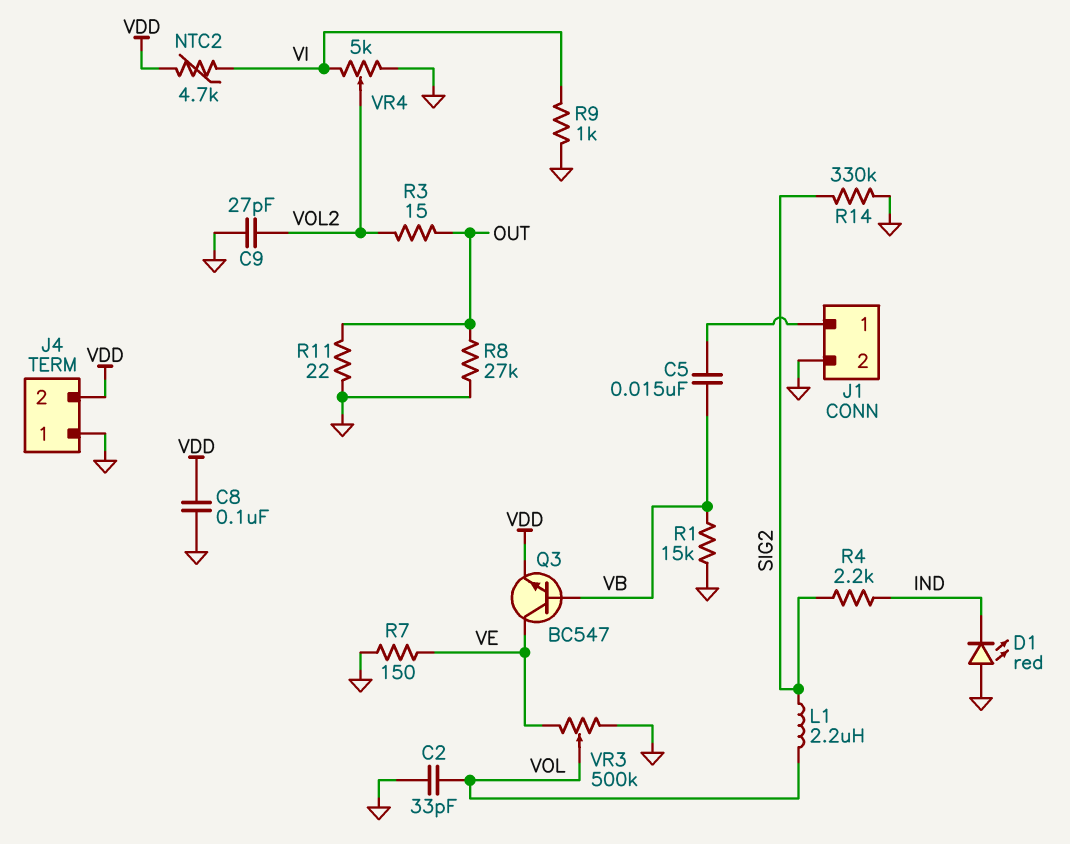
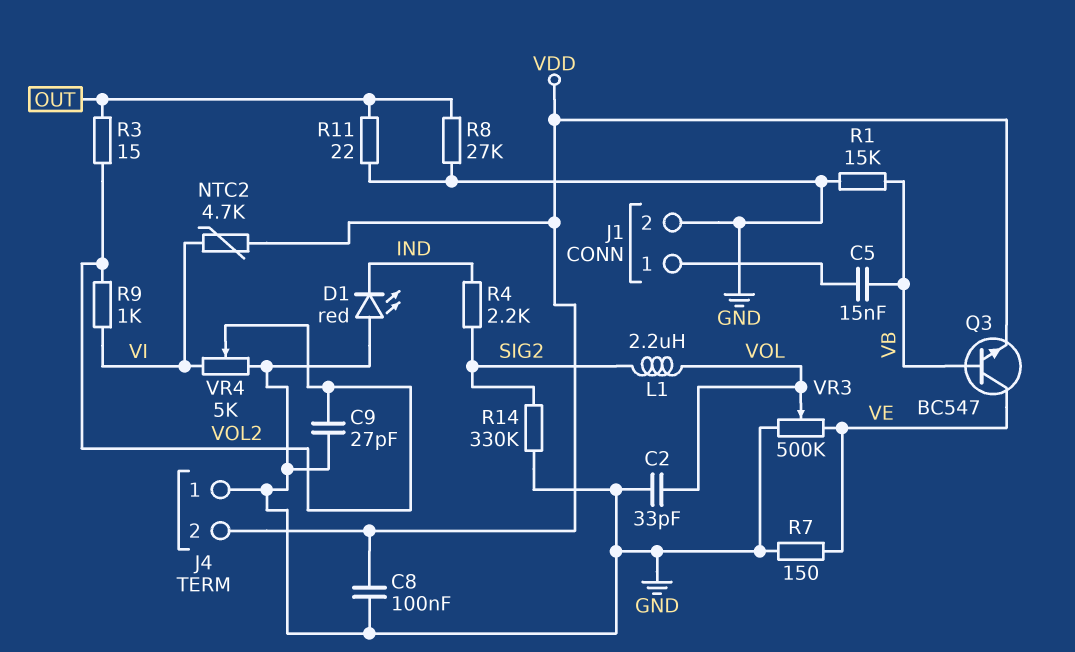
R9: 1k (GND, VI) -> 1k (VI, VOL2)

